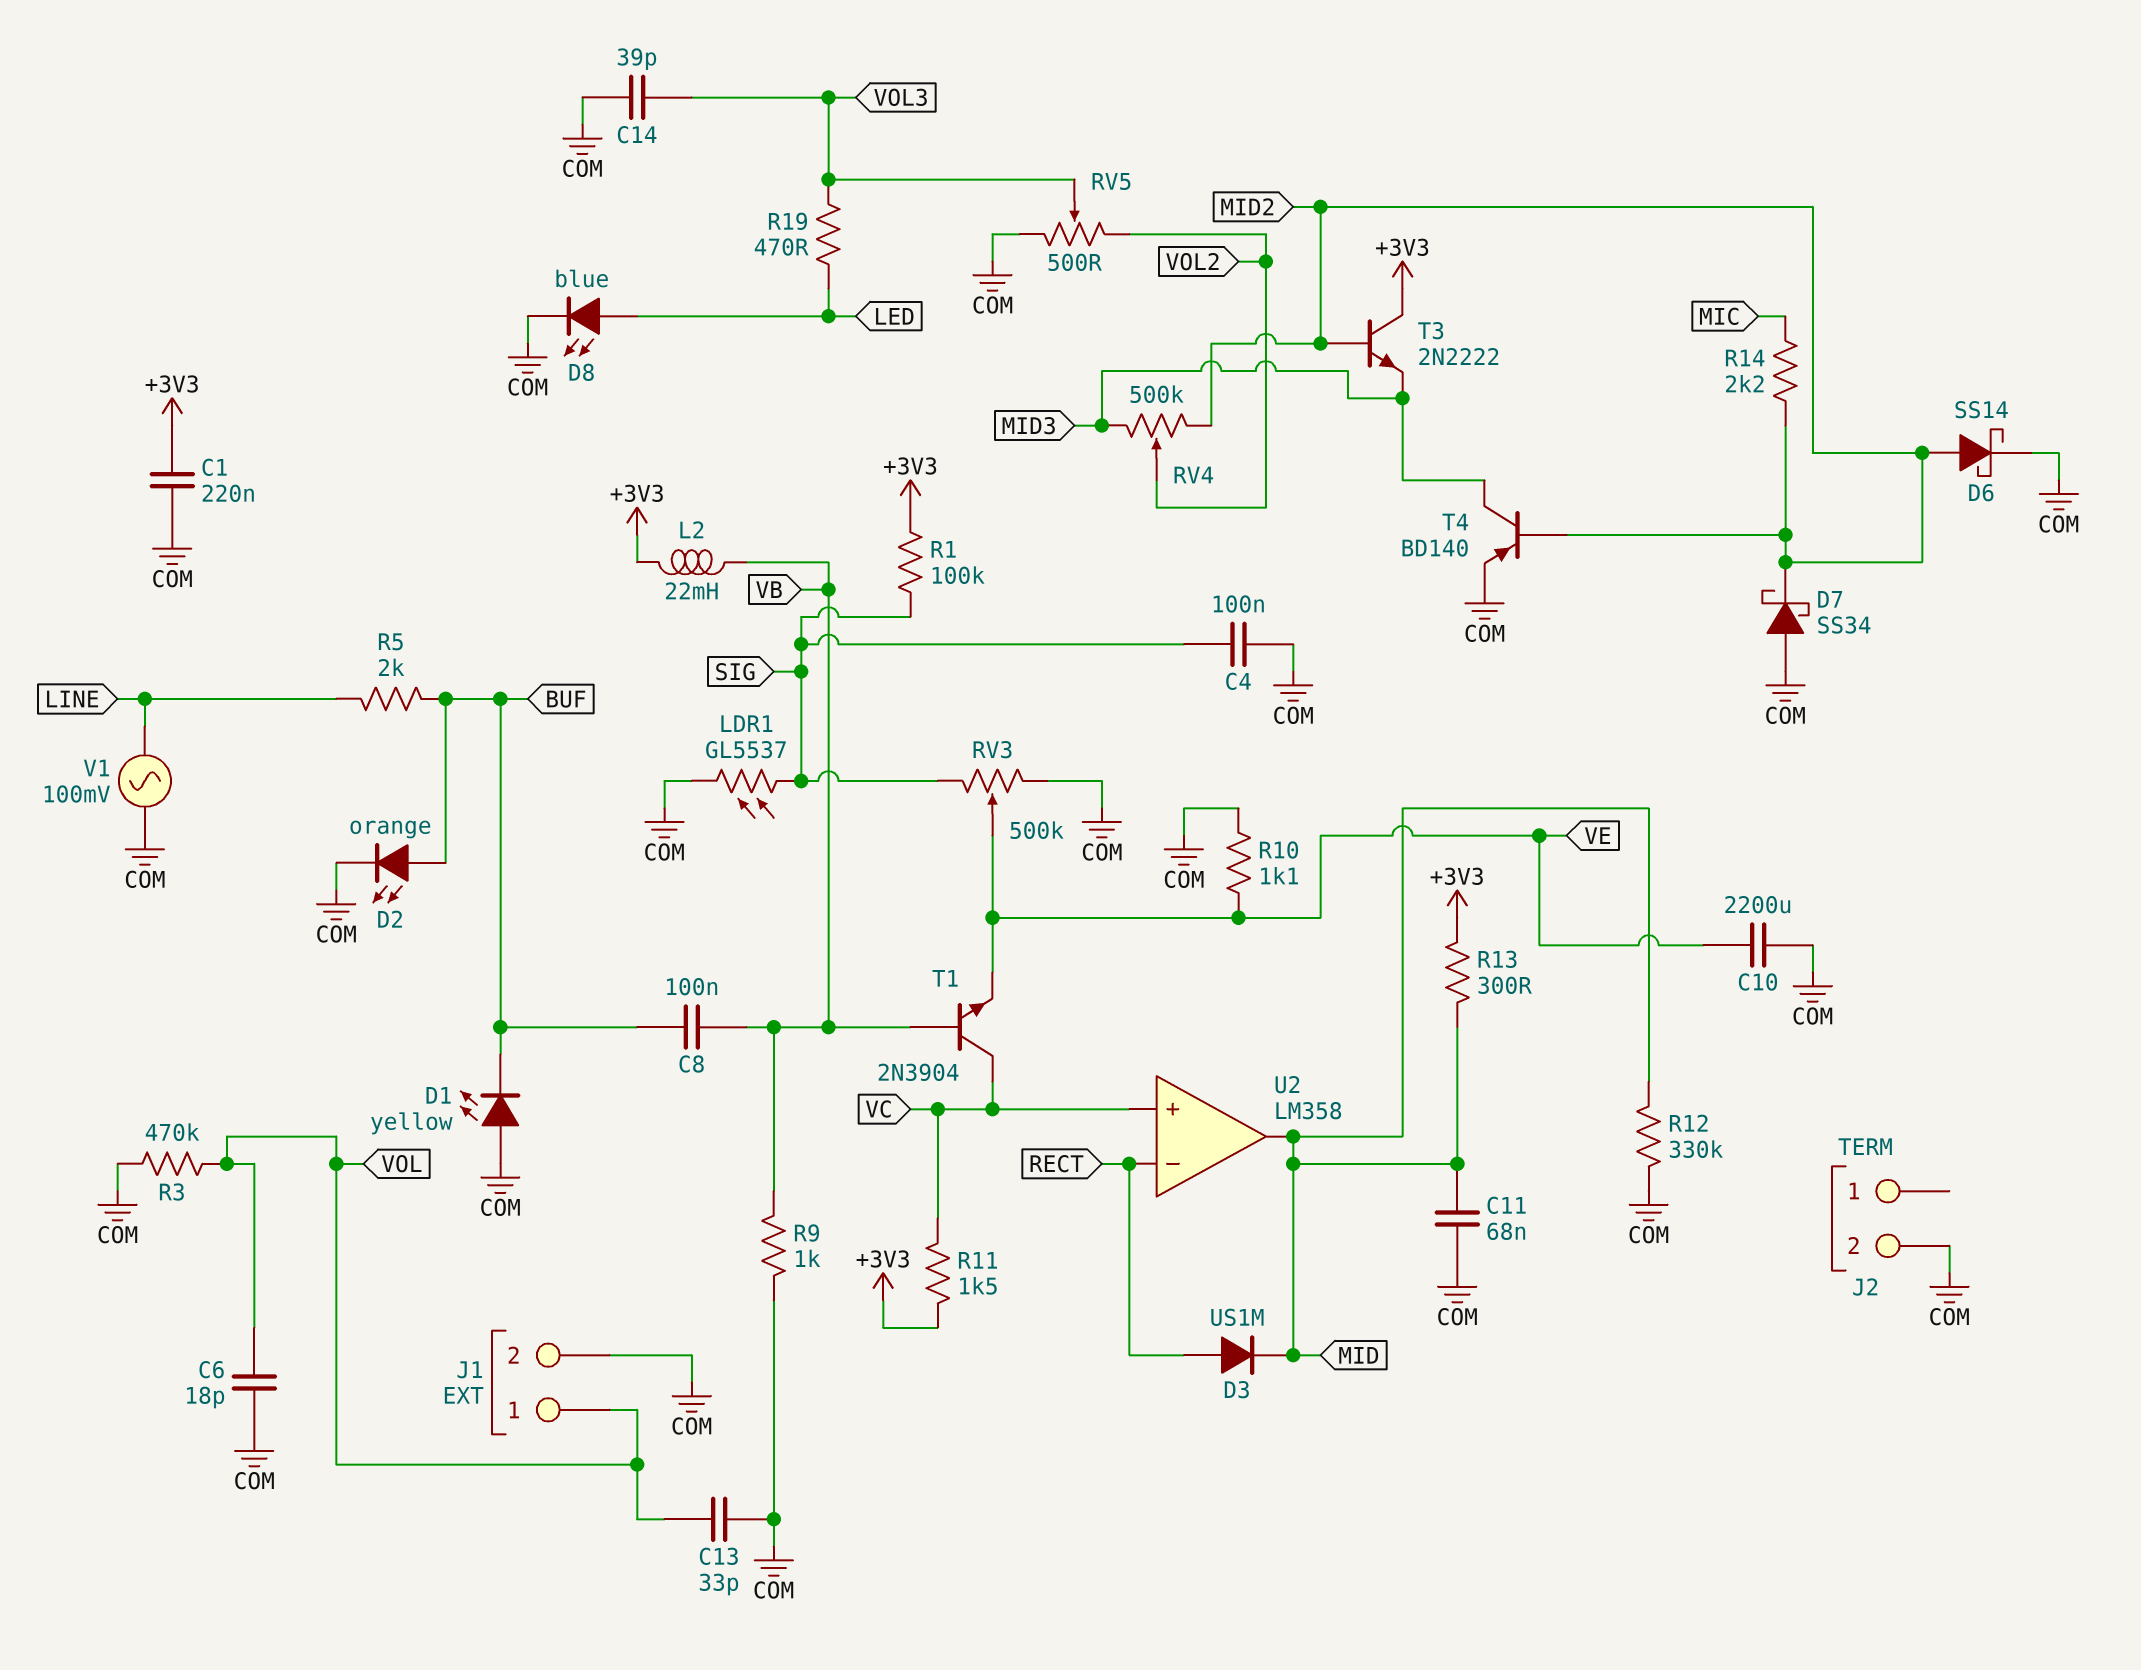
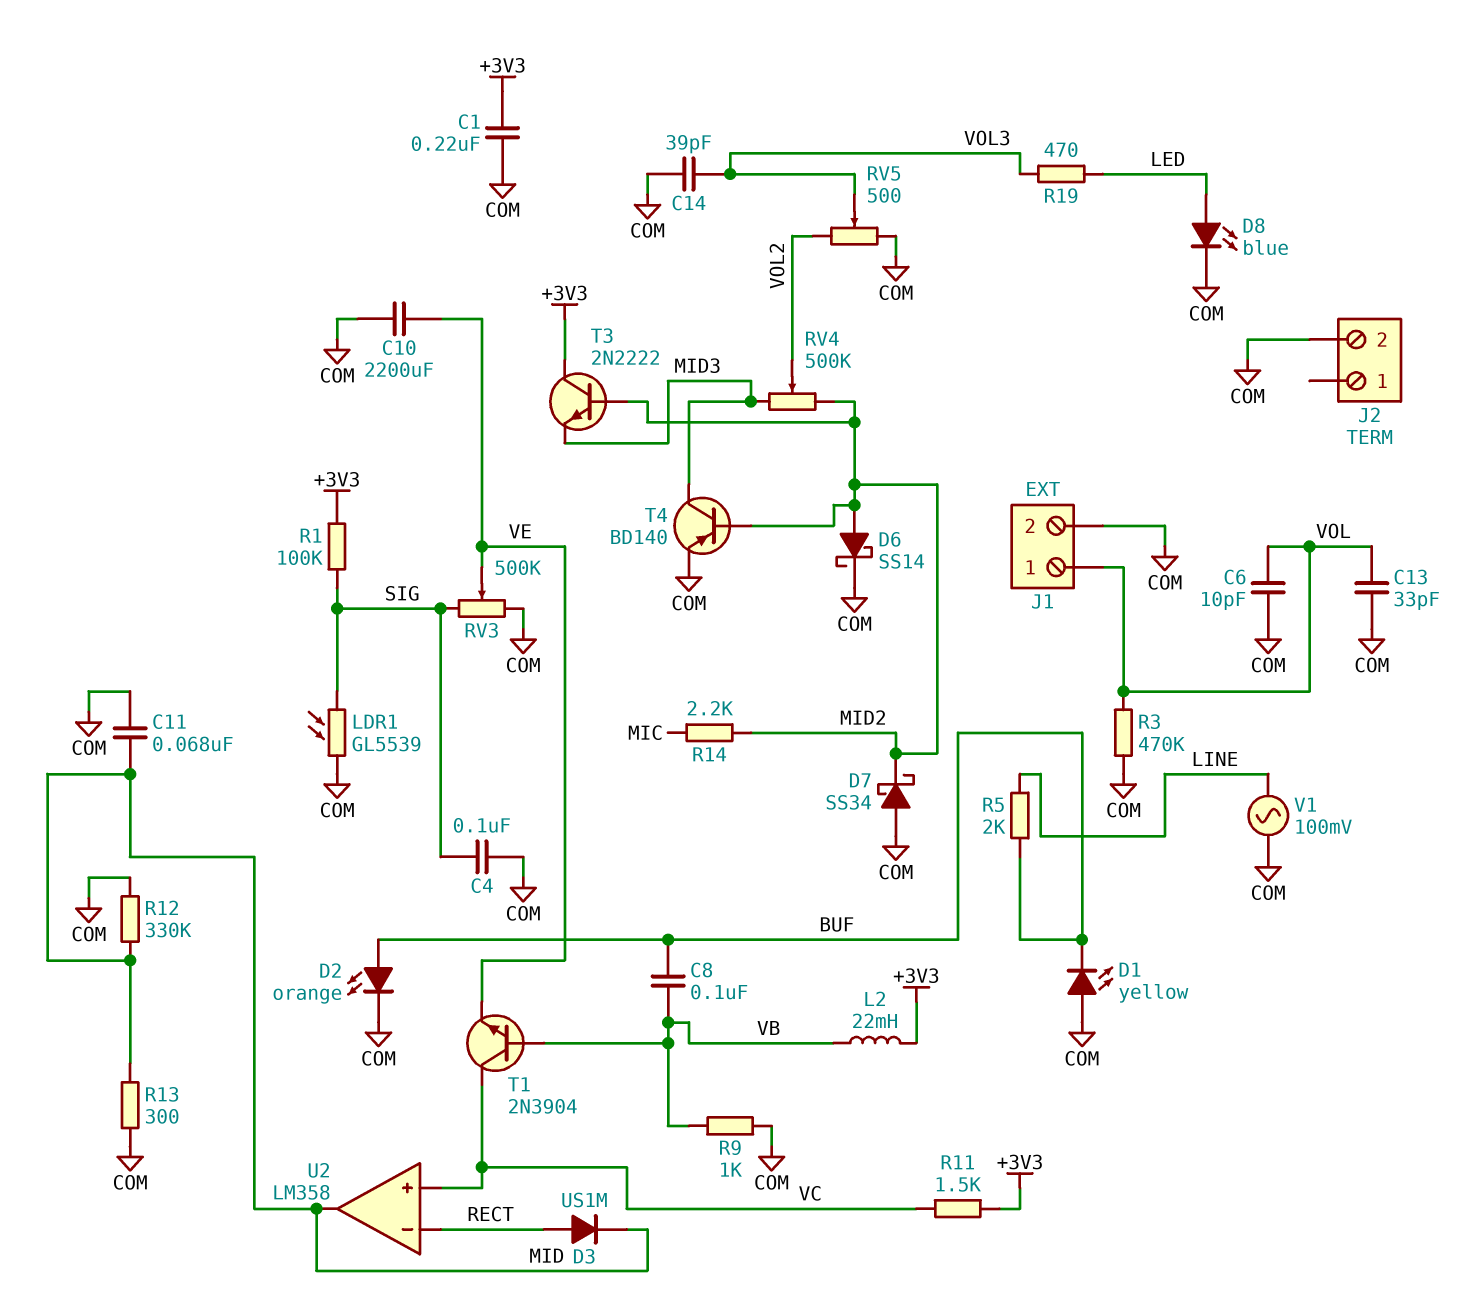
C6: 18pF (COM, VOL) -> 10pF (COM, VOL)
LDR1: GL5537 (COM, SIG) -> GL5539 (COM, SIG)
R10: 1.1k (COM, VE) -> none
R13: 300 (+3V3, MID) -> 300 (COM, MID)

